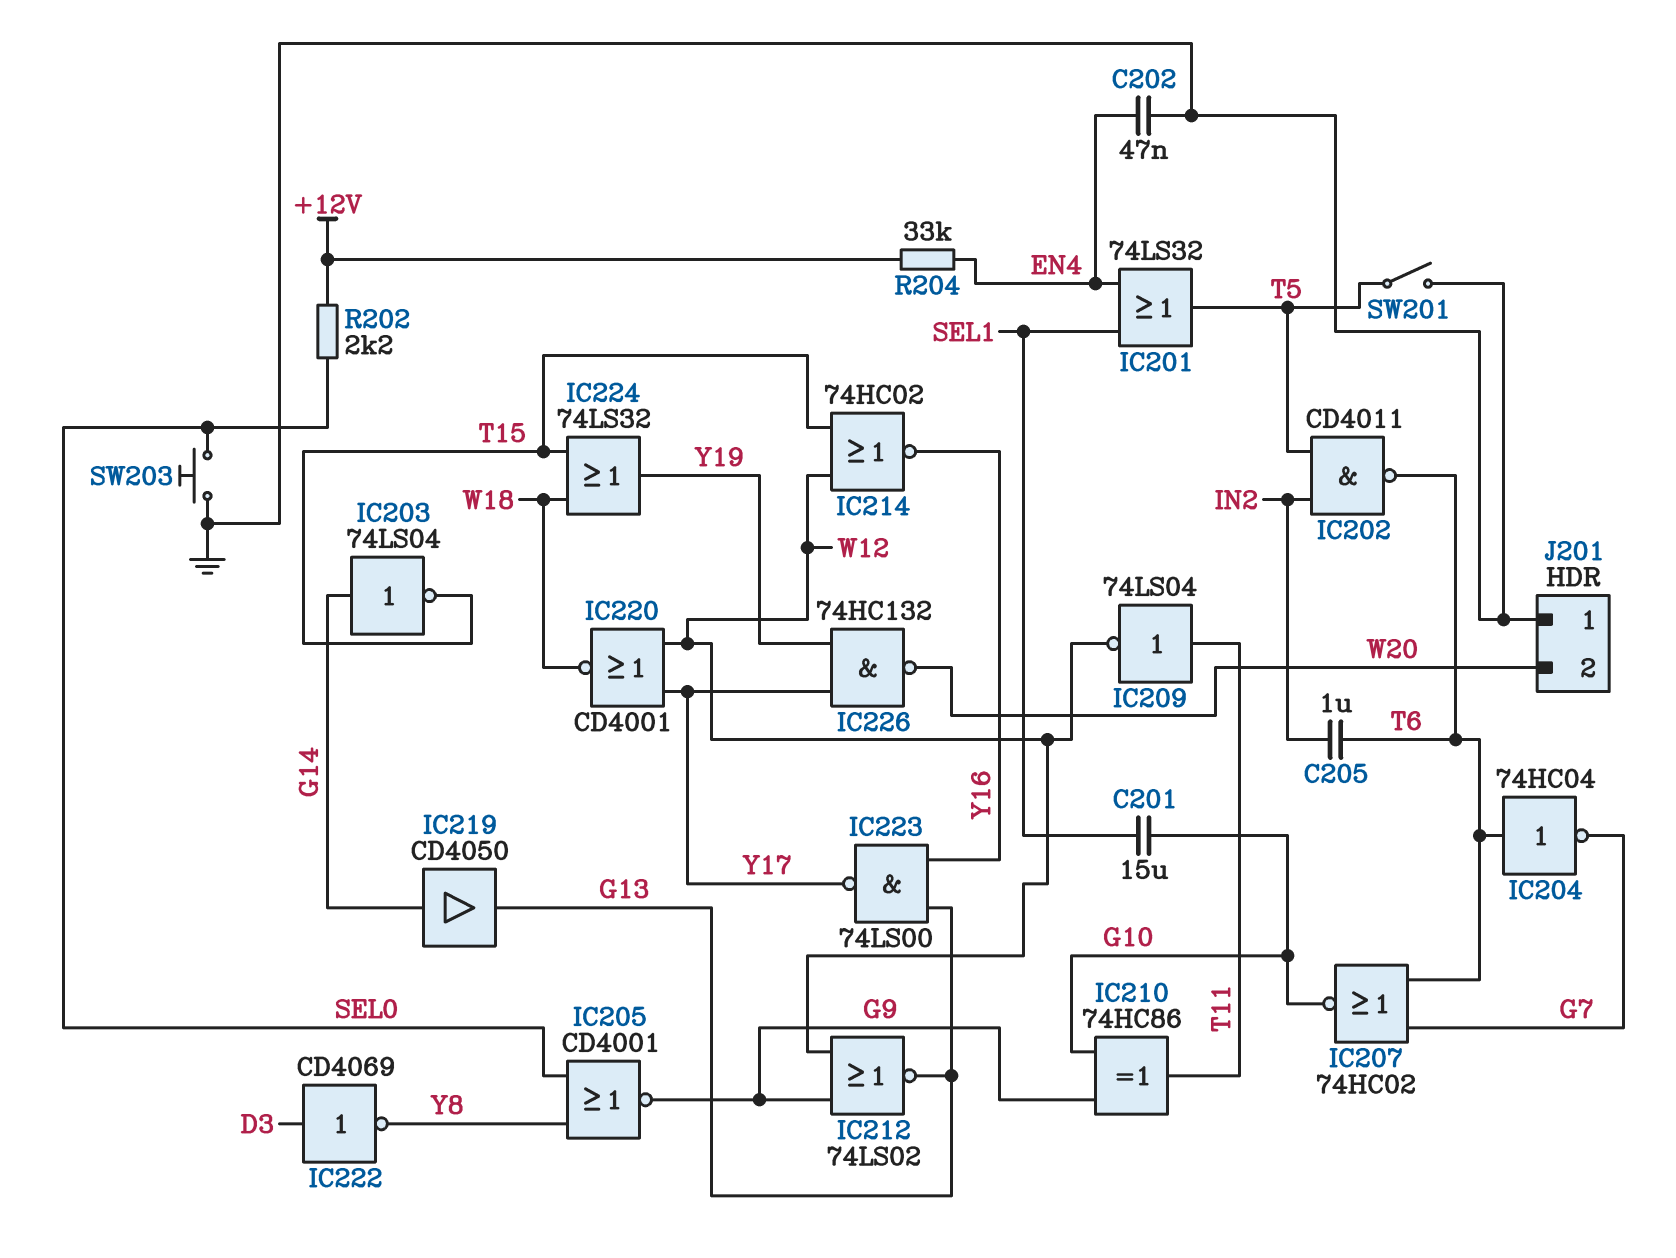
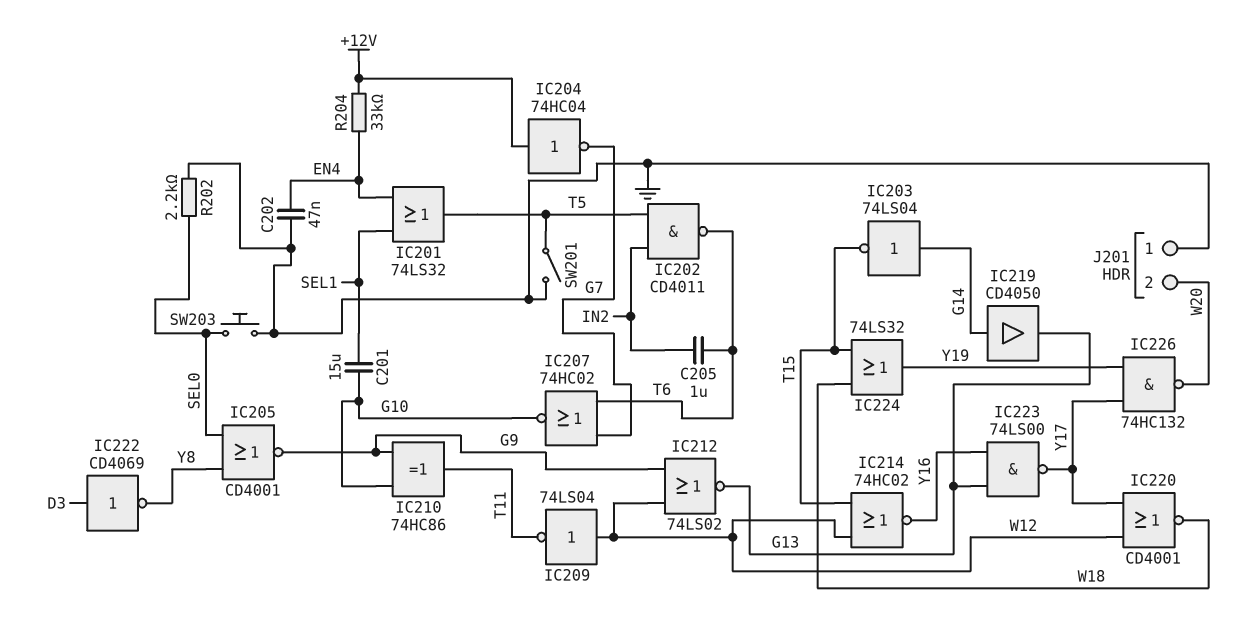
IC204: NOT 74HC04 (in T6, out G7) -> NOT 74HC04 (in +12V, out G7)
IC209: NOT 74LS04 (in T11, out W12) -> NOT 74LS04 (in W12, out T11)
R202: 2.2k (+12V, SEL0) -> 2.2k (GND, SEL0)

